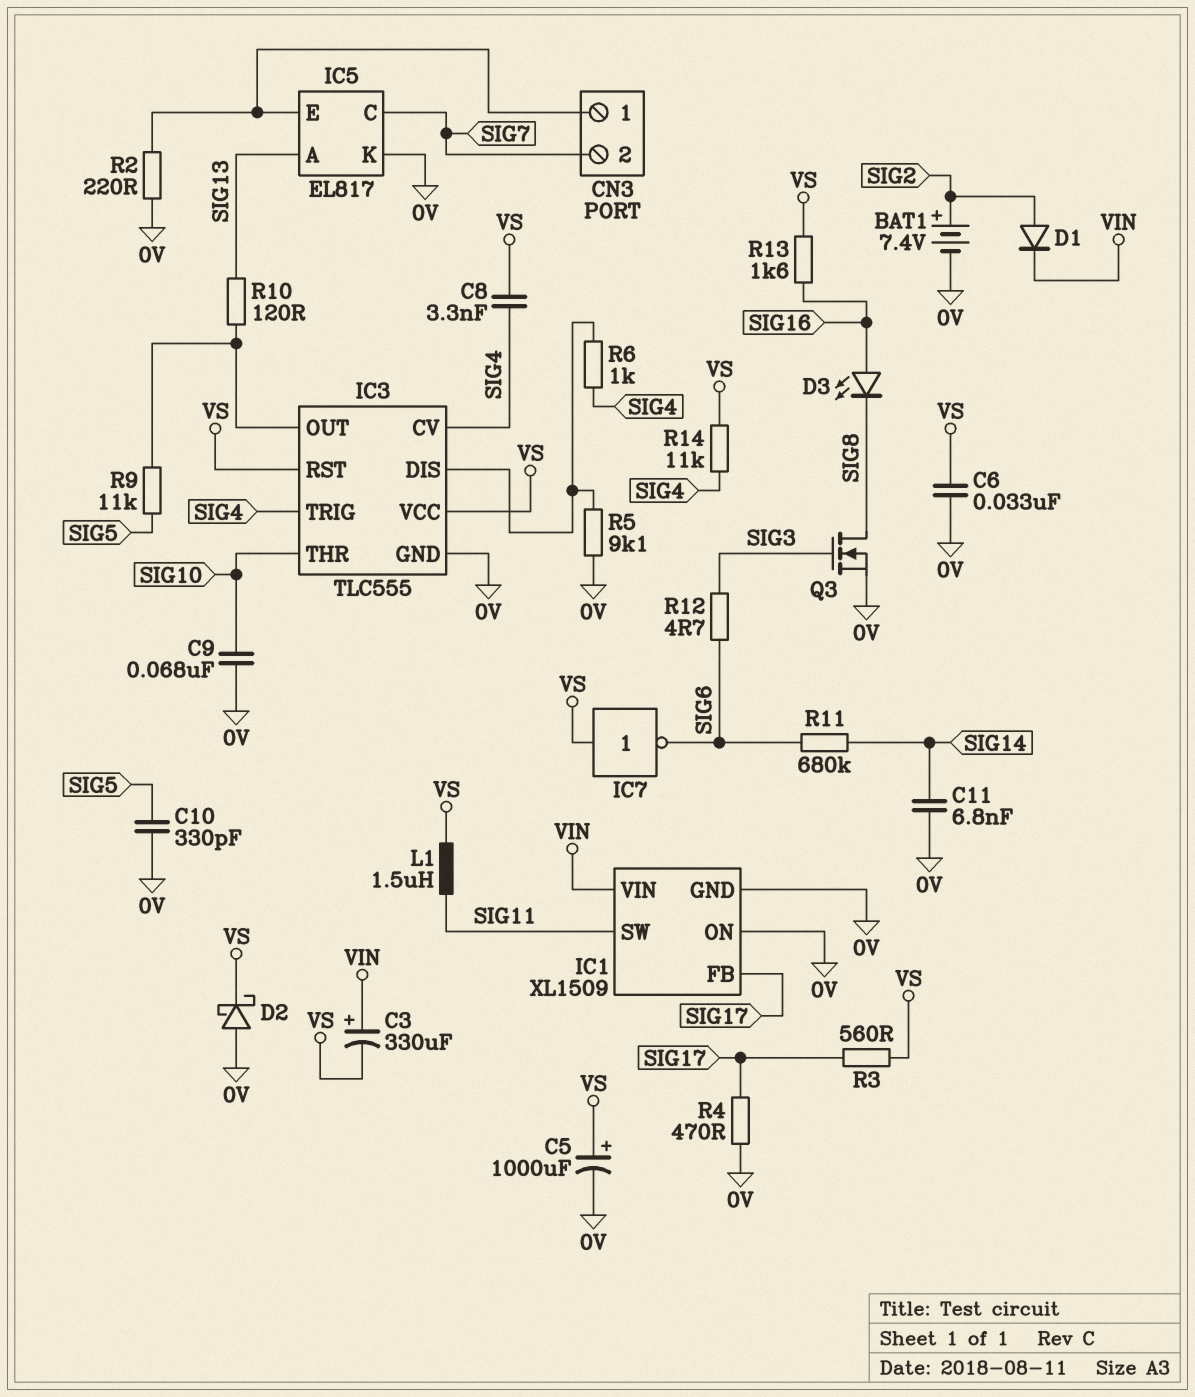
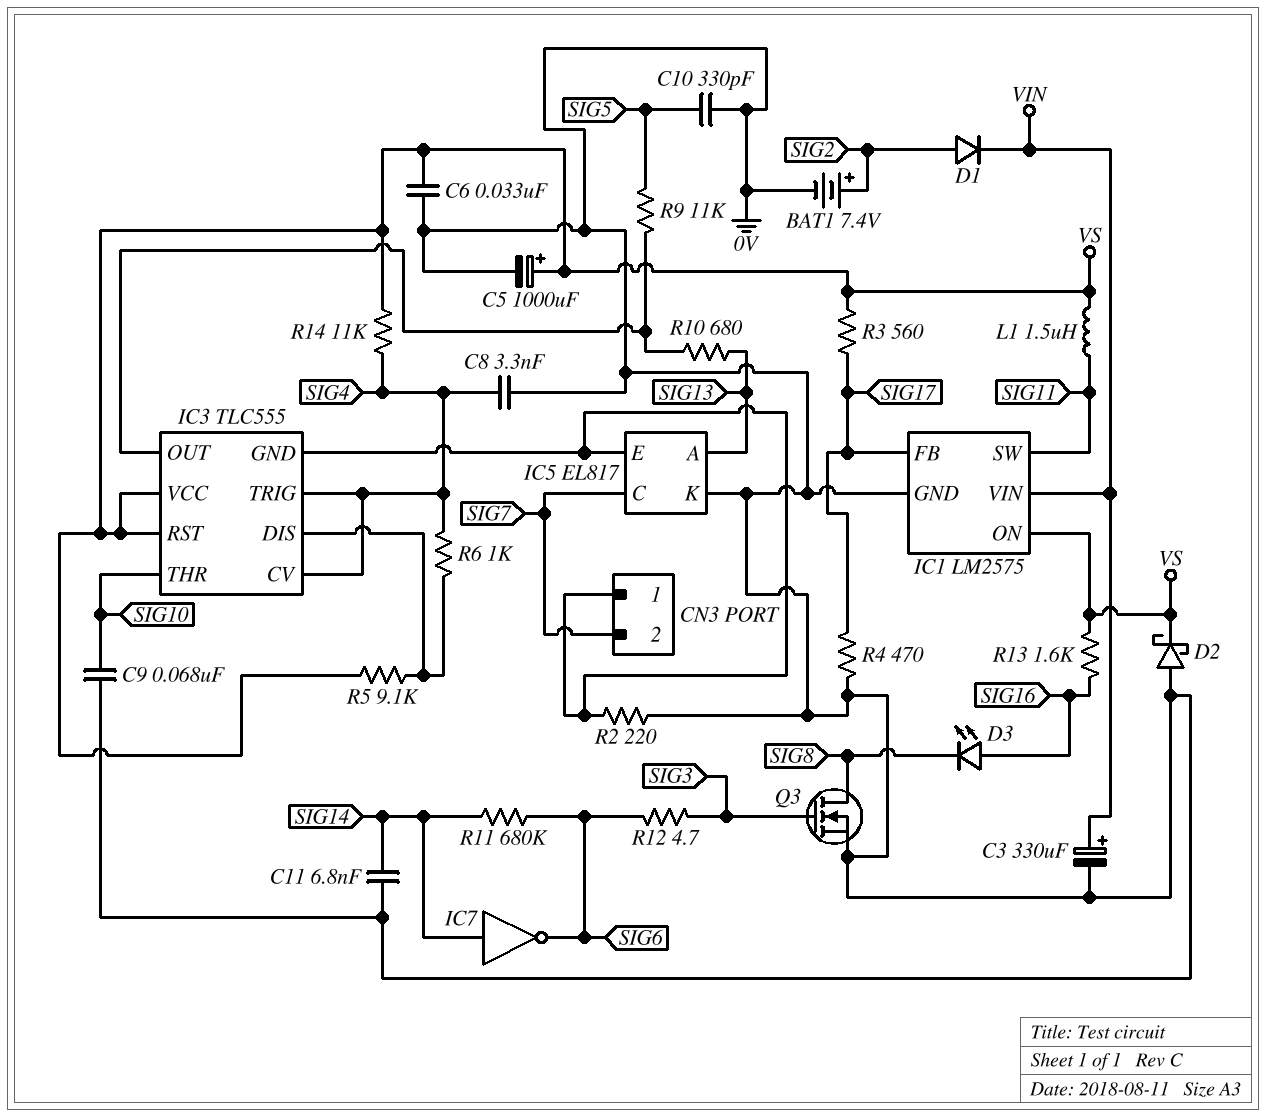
C3: 330uF (plus VIN, minus VS) -> 330uF (plus VIN, minus 0V)
C8: 3.3nF (SIG4, VS) -> 3.3nF (0V, SIG4)
IC1: XL1509 -> LM2575
IC1 pin ON: 0V -> VS
IC3 pin GND: 0V -> CN3/1
IC7: NOT (in VS, out SIG6) -> NOT (in SIG14, out SIG6)
R5: 9.1k (0V, IC3/DIS) -> 9.1k (IC3/DIS, VS)
R10: 120 (IC3/OUT, SIG13) -> 680 (IC3/OUT, SIG13)

